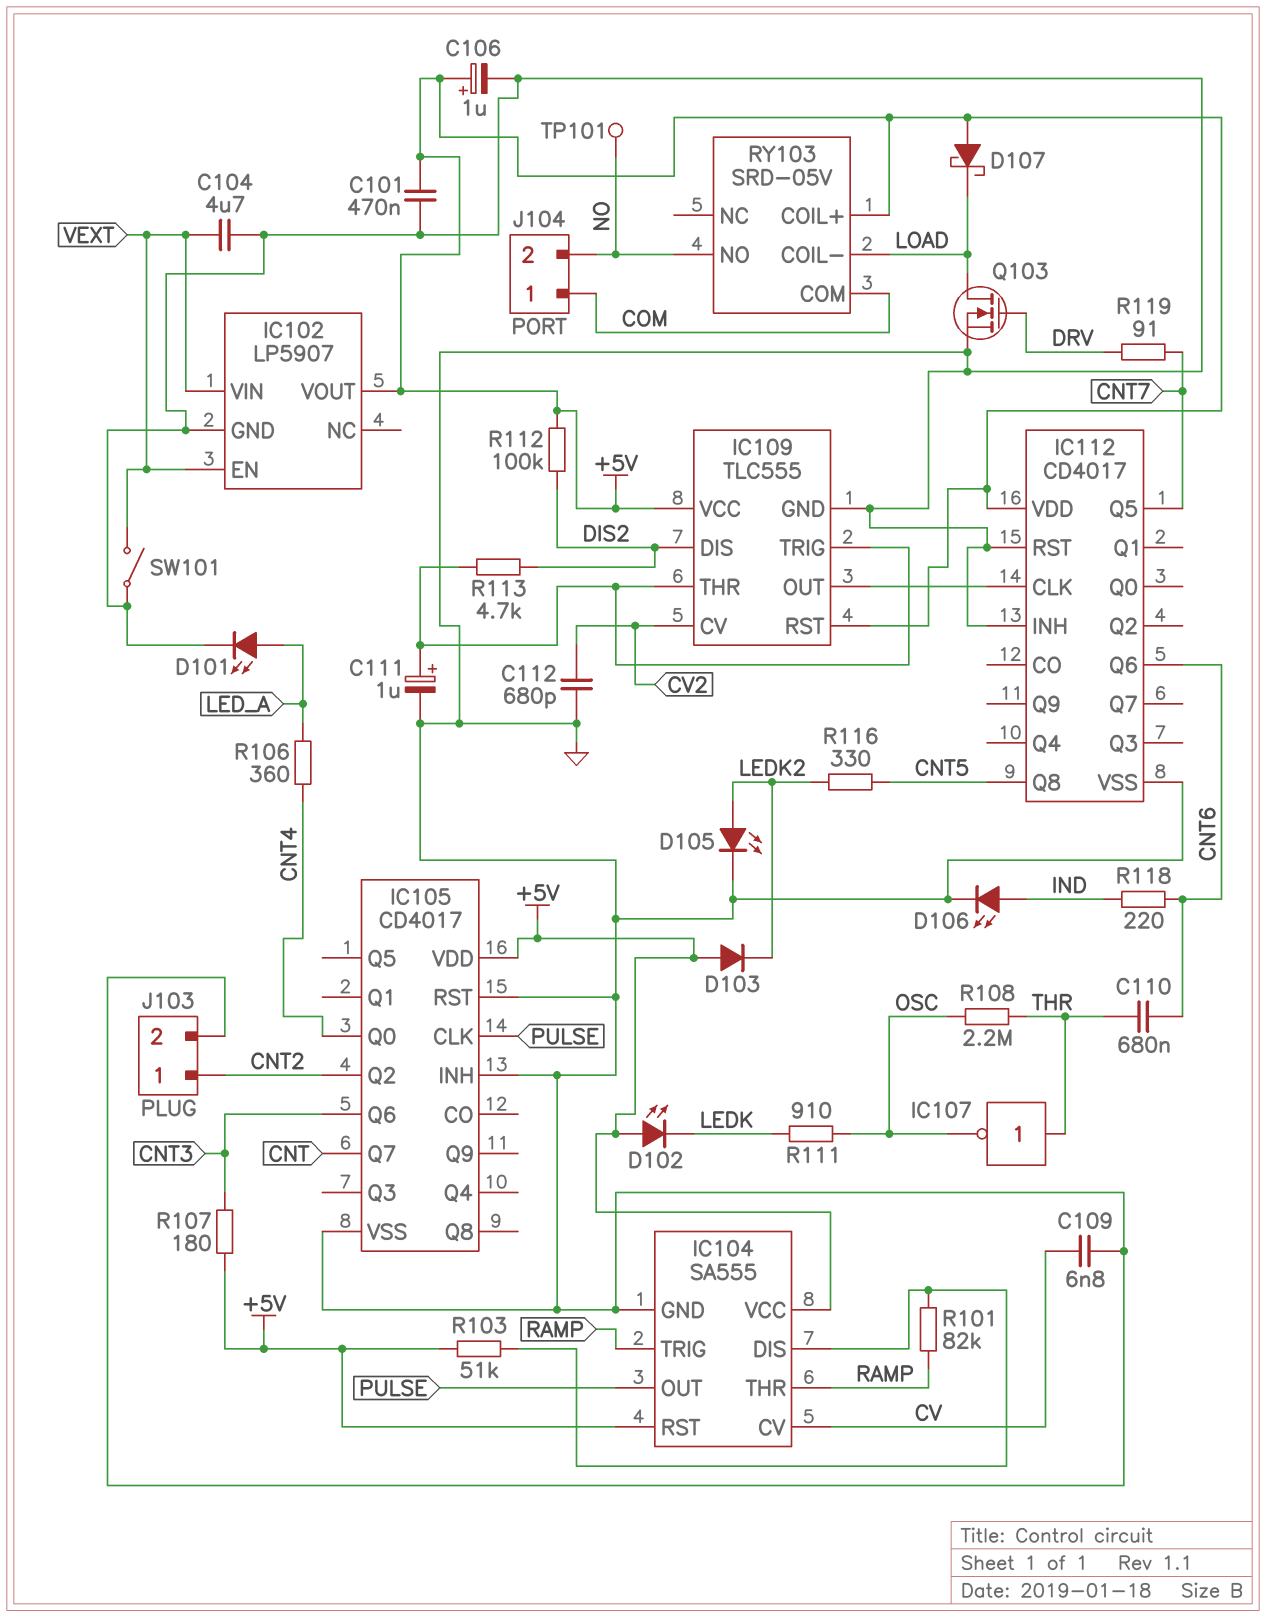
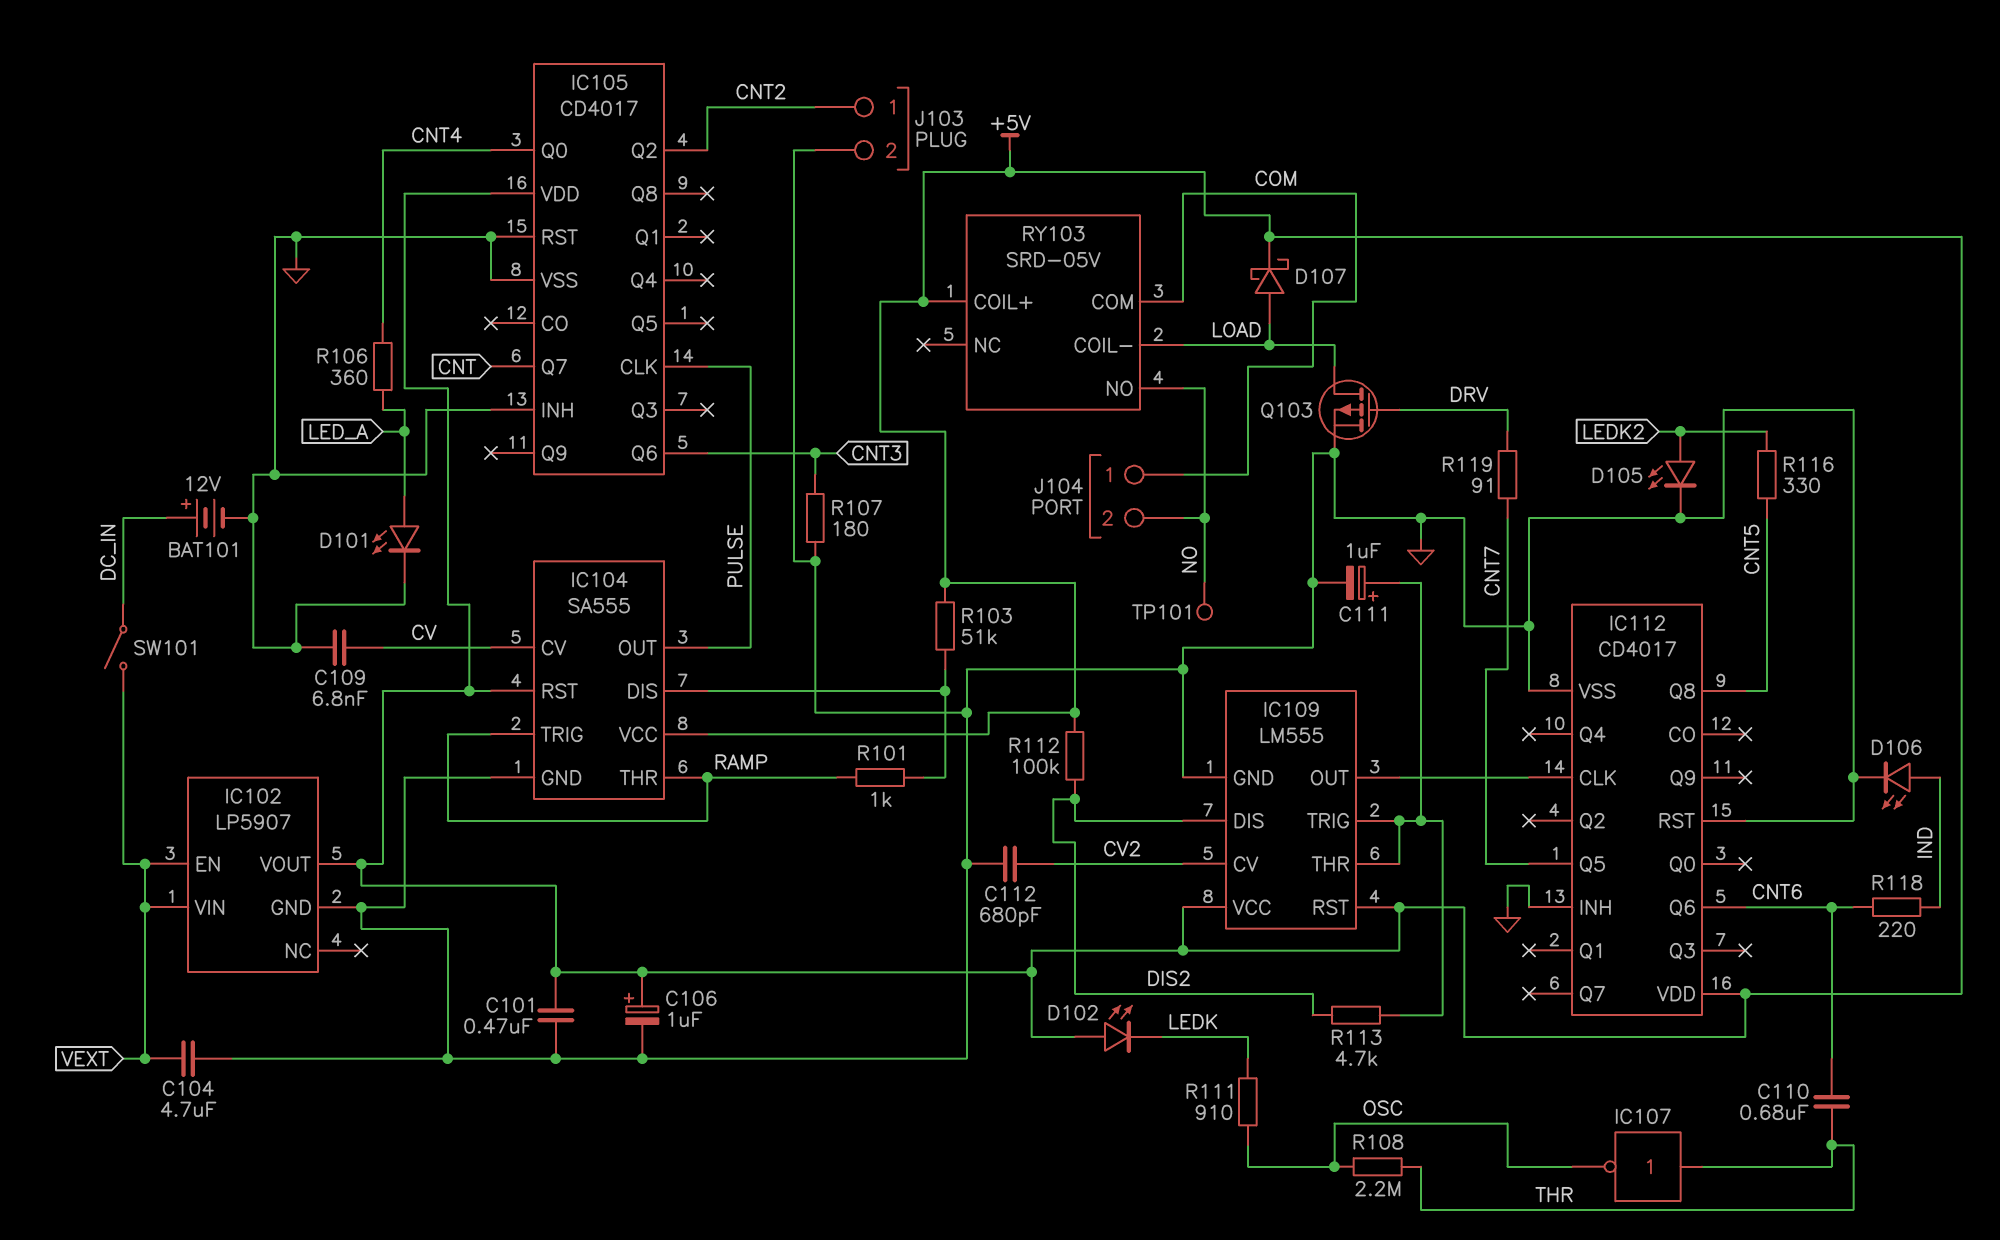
BAT101: none -> 12V (plus DC_IN, minus GND)
D103: diode (A +5V, K LEDK2) -> none
D107: schottky (A +5V, K LOAD) -> schottky (A LOAD, K +5V)
IC109: TLC555 -> LM555
Q103: NMOS (G DRV, D LOAD, S GND) -> PMOS (G DRV, D LOAD, S GND)
R101: 82k (IC104/DIS, RAMP) -> 1k (IC104/DIS, RAMP)
R107: 180 (+5V, CNT3) -> 180 (CNT3, GND)
SW101: switch (GND, VEXT) -> switch (DC_IN, VEXT)

